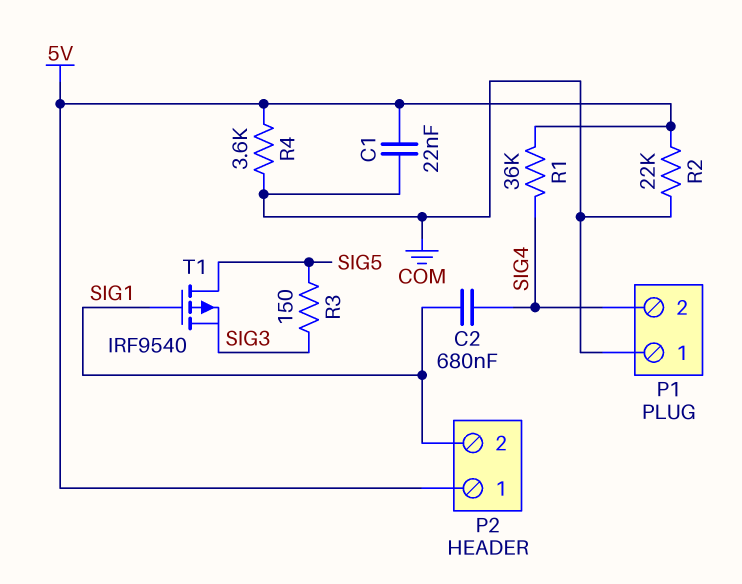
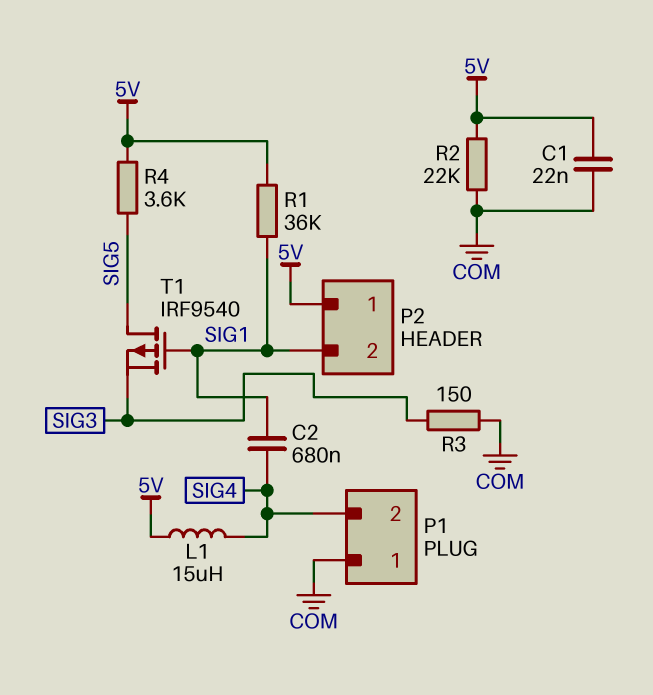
L1: none -> 15uH (5V, SIG4)
R1: 36k (5V, SIG4) -> 36k (5V, SIG1)
R3: 150 (SIG3, SIG5) -> 150 (COM, SIG3)
R4: 3.6k (5V, COM) -> 3.6k (5V, SIG5)

